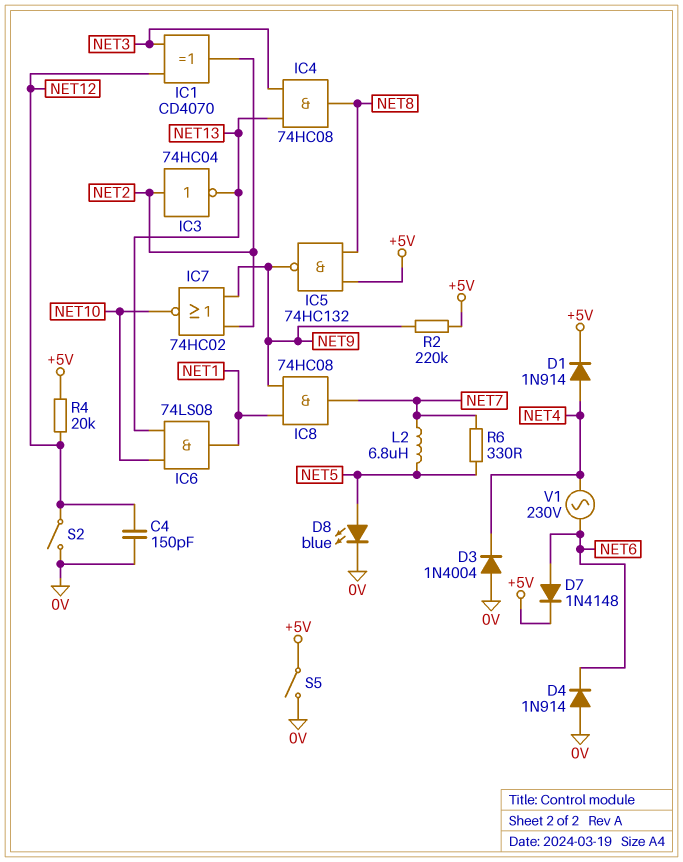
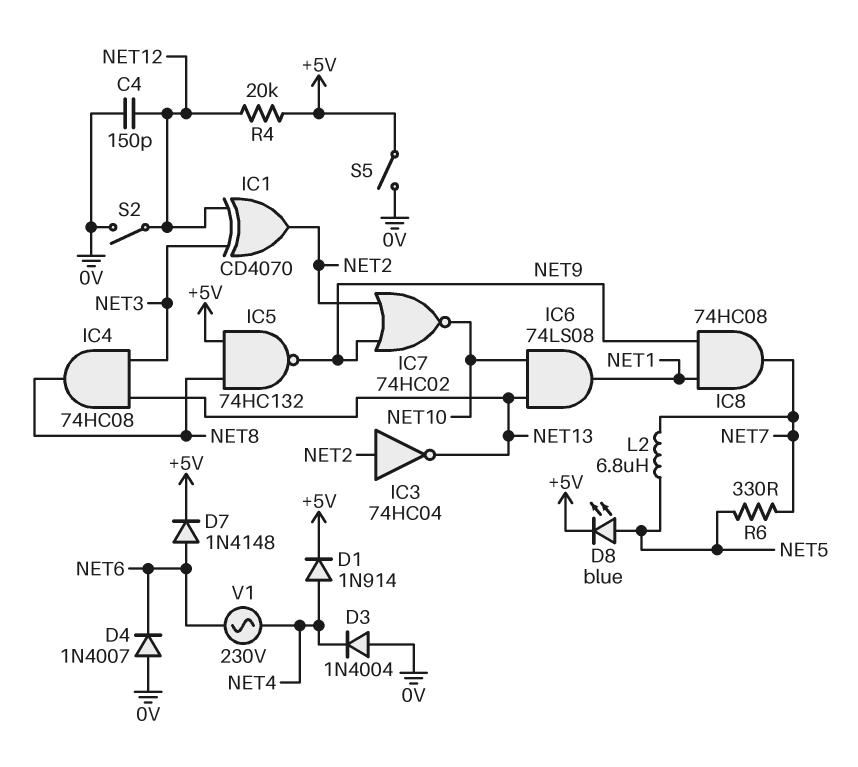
D4: diode 1N914 (A 0V, K NET6) -> diode 1N4007 (A 0V, K NET6)
D8: LED blue (A NET5, K 0V) -> LED blue (A NET5, K +5V)
R2: 220k (+5V, NET9) -> none

